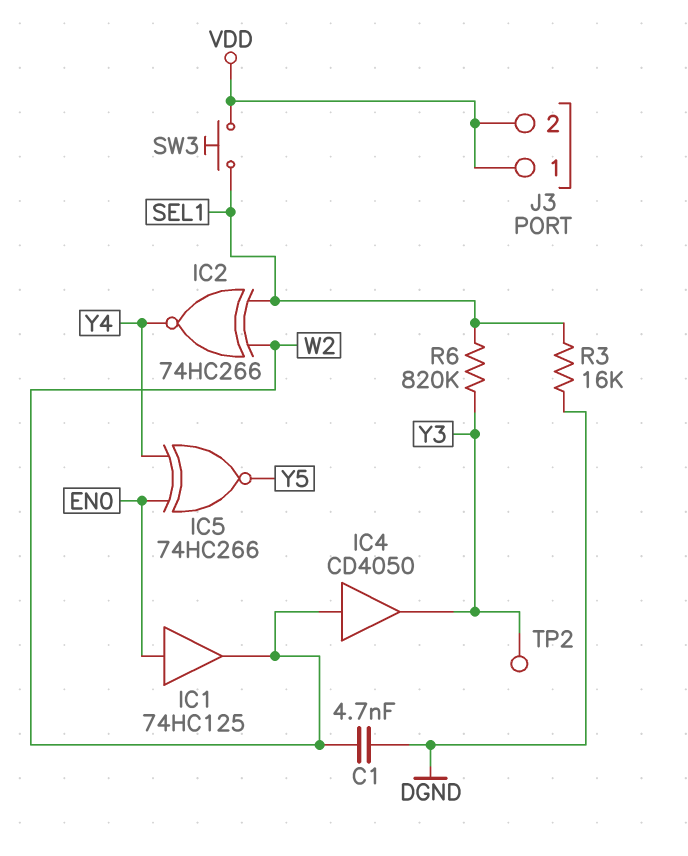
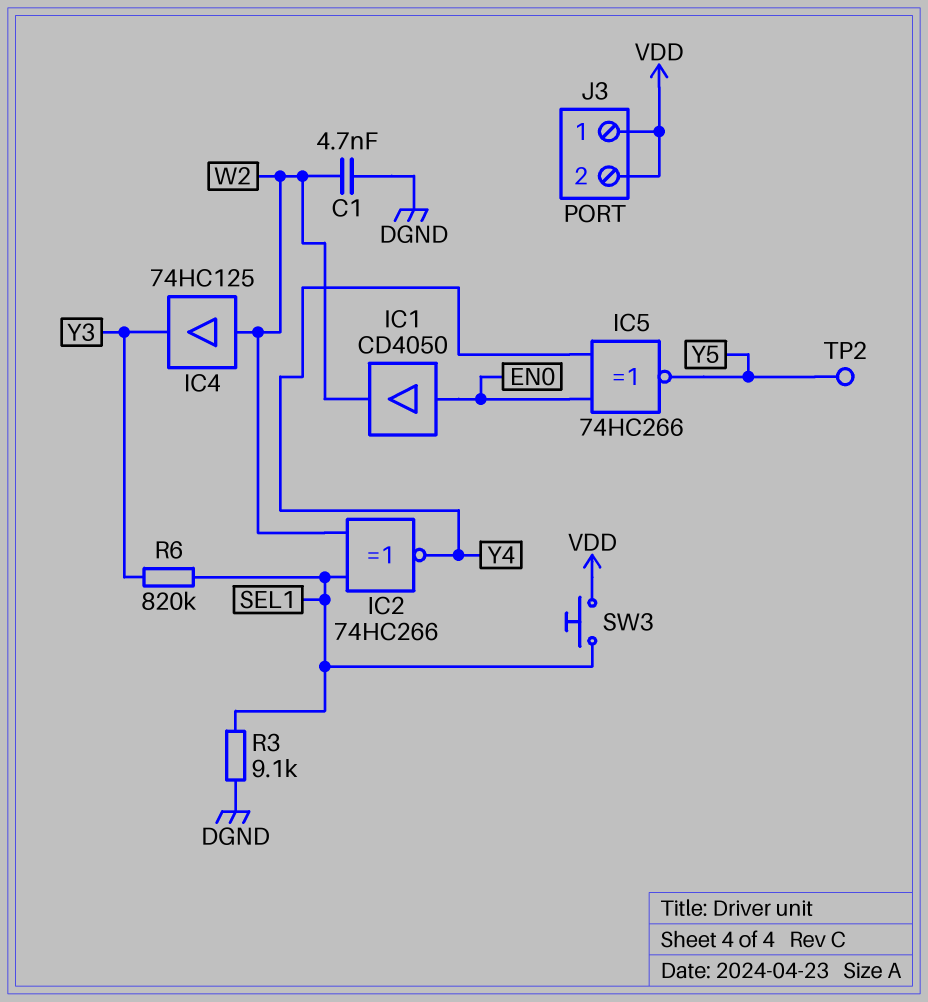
IC1: buffer 74HC125 (in EN0, out W2) -> buffer CD4050 (in EN0, out W2)
IC4: buffer CD4050 (in W2, out Y3) -> buffer 74HC125 (in W2, out Y3)
R3: 16k (DGND, SEL1) -> 9.1k (DGND, SEL1)
TP2: test point (Y3) -> test point (Y5)

